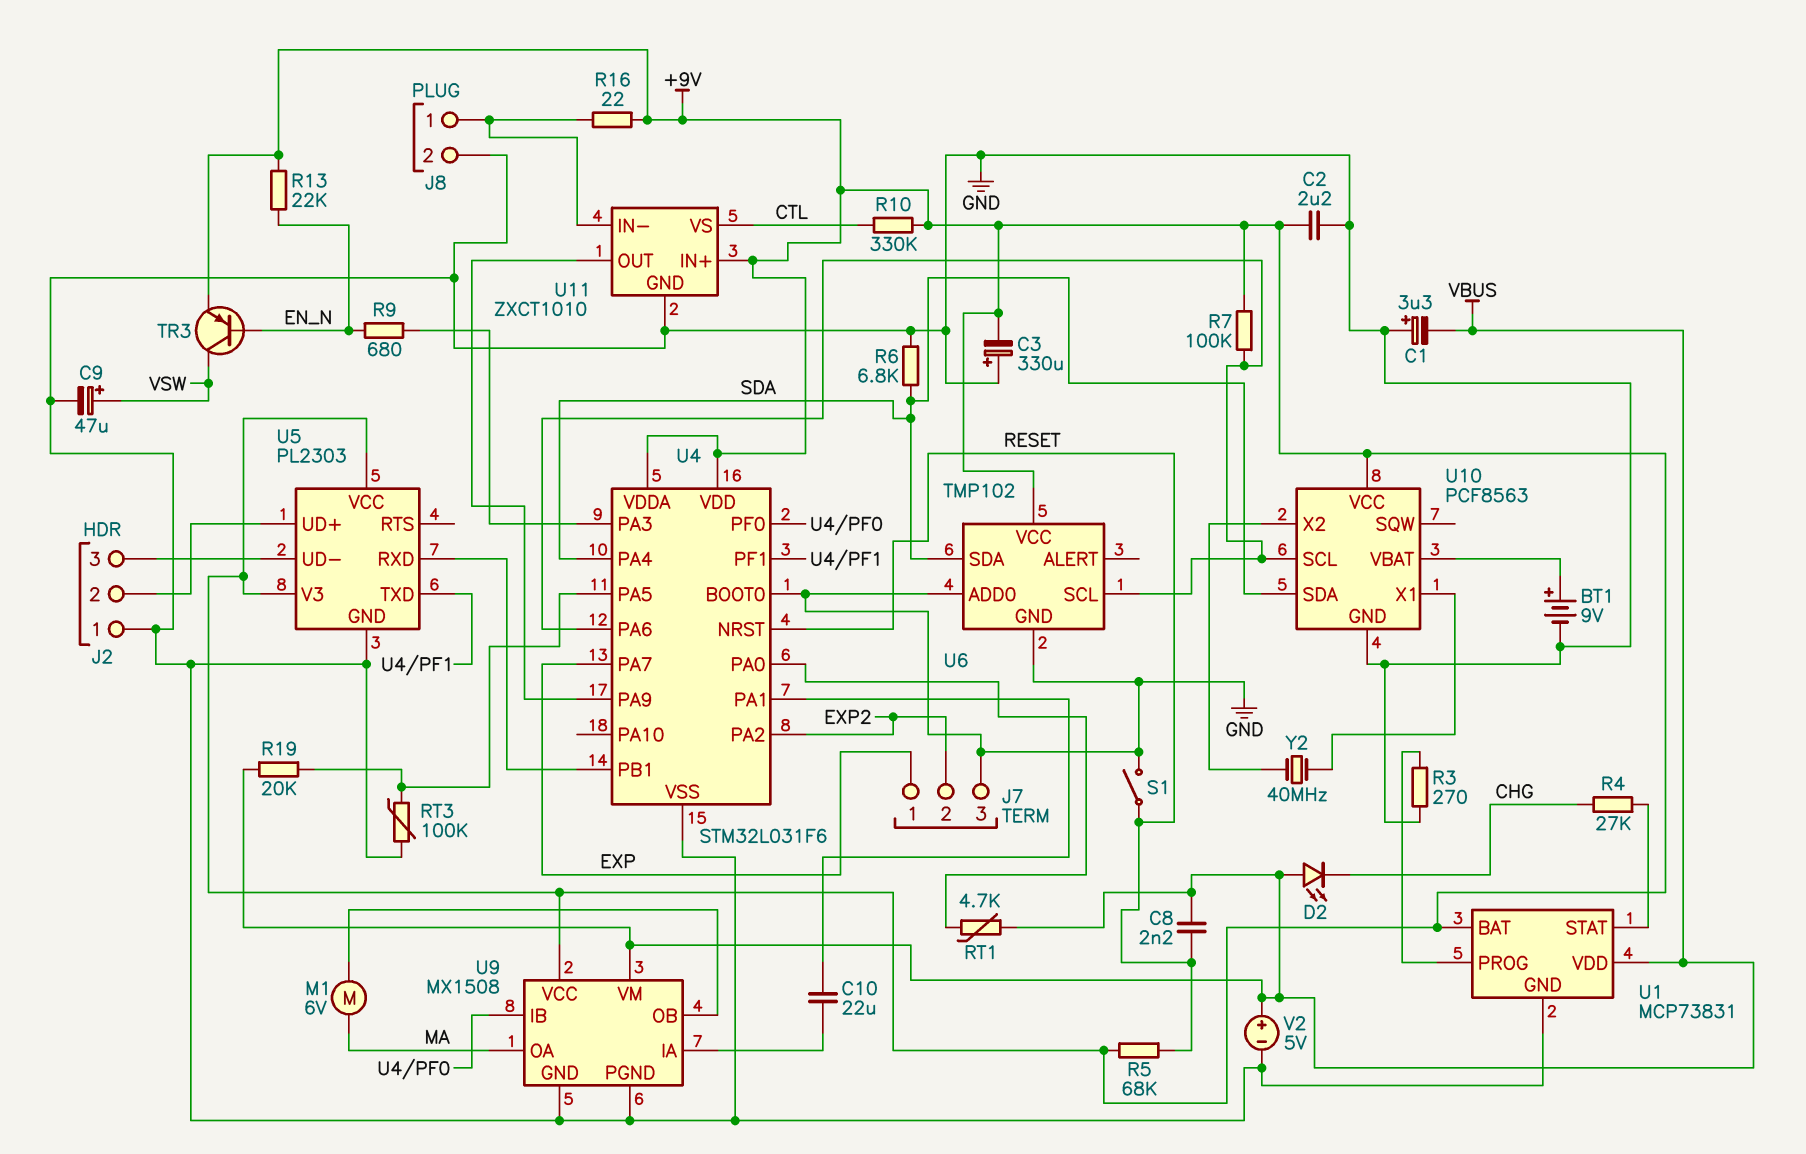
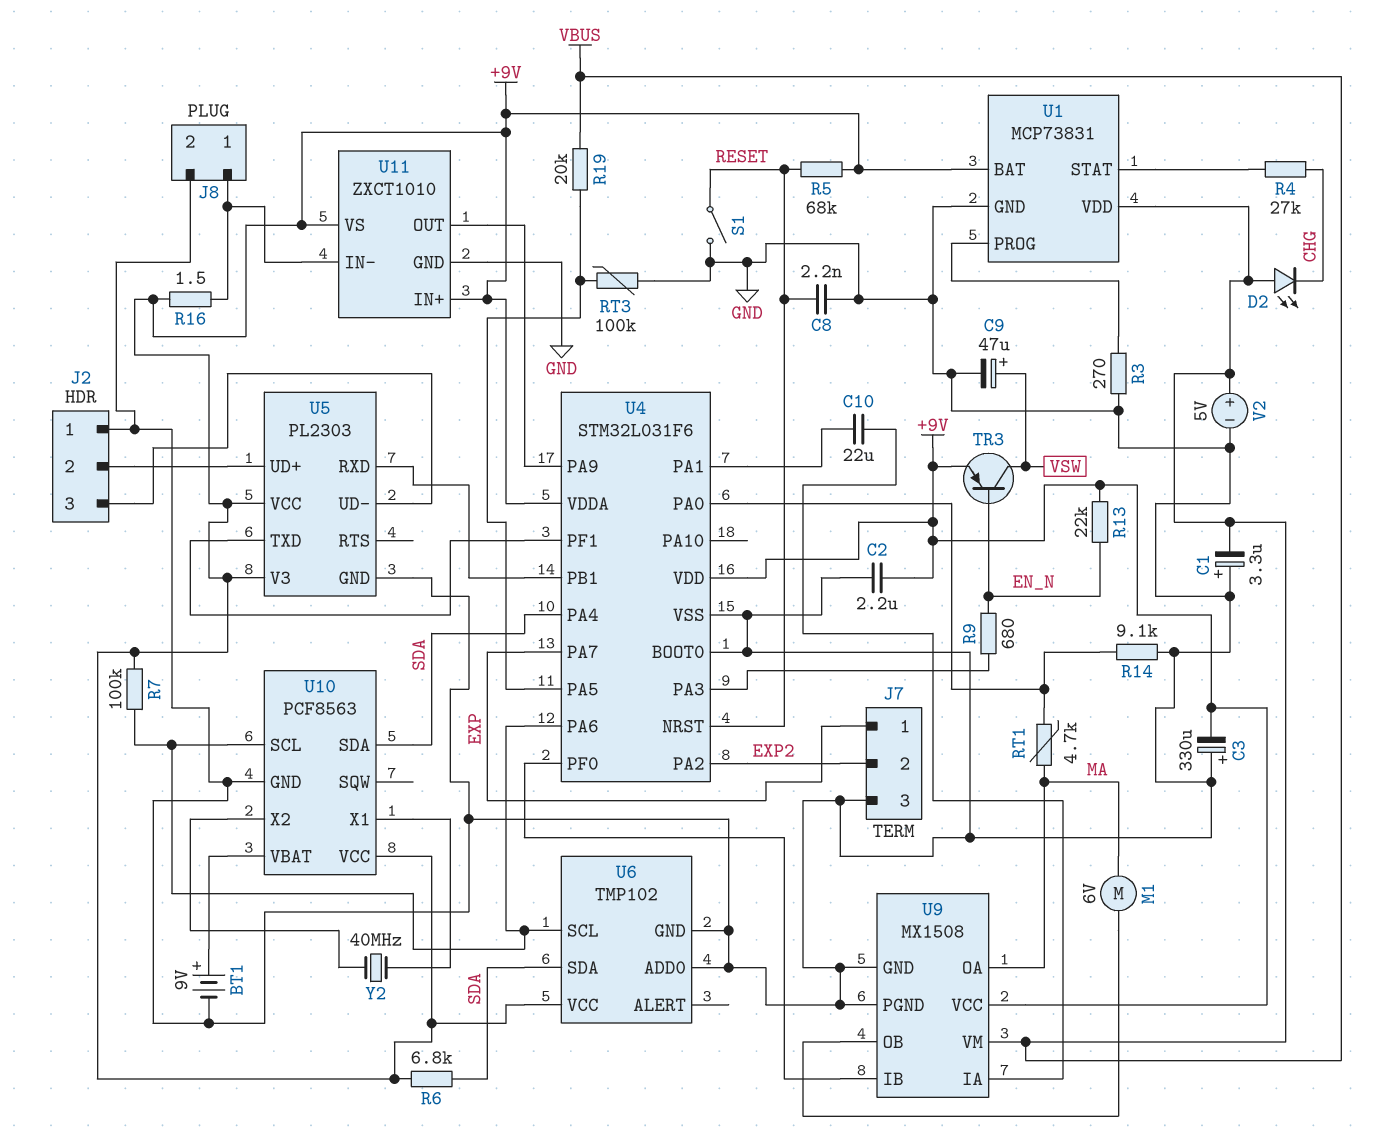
C8: 2.2nF (RESET, VBUS) -> 2.2nF (GND, RESET)
R6: 6.8k (GND, SDA) -> 6.8k (+9V, SDA)
R10: 330k (+9V, CTL) -> none
R14: none -> 9.1k (GND, U4/PA0)
R16: 22 (+9V, J8/1) -> 1.5 (+9V, J8/1)
RT1: 4.7k (U4/PA0, VBUS) -> 4.7k (MA, U4/PA0)
U11 pin VS: CTL -> +9V

